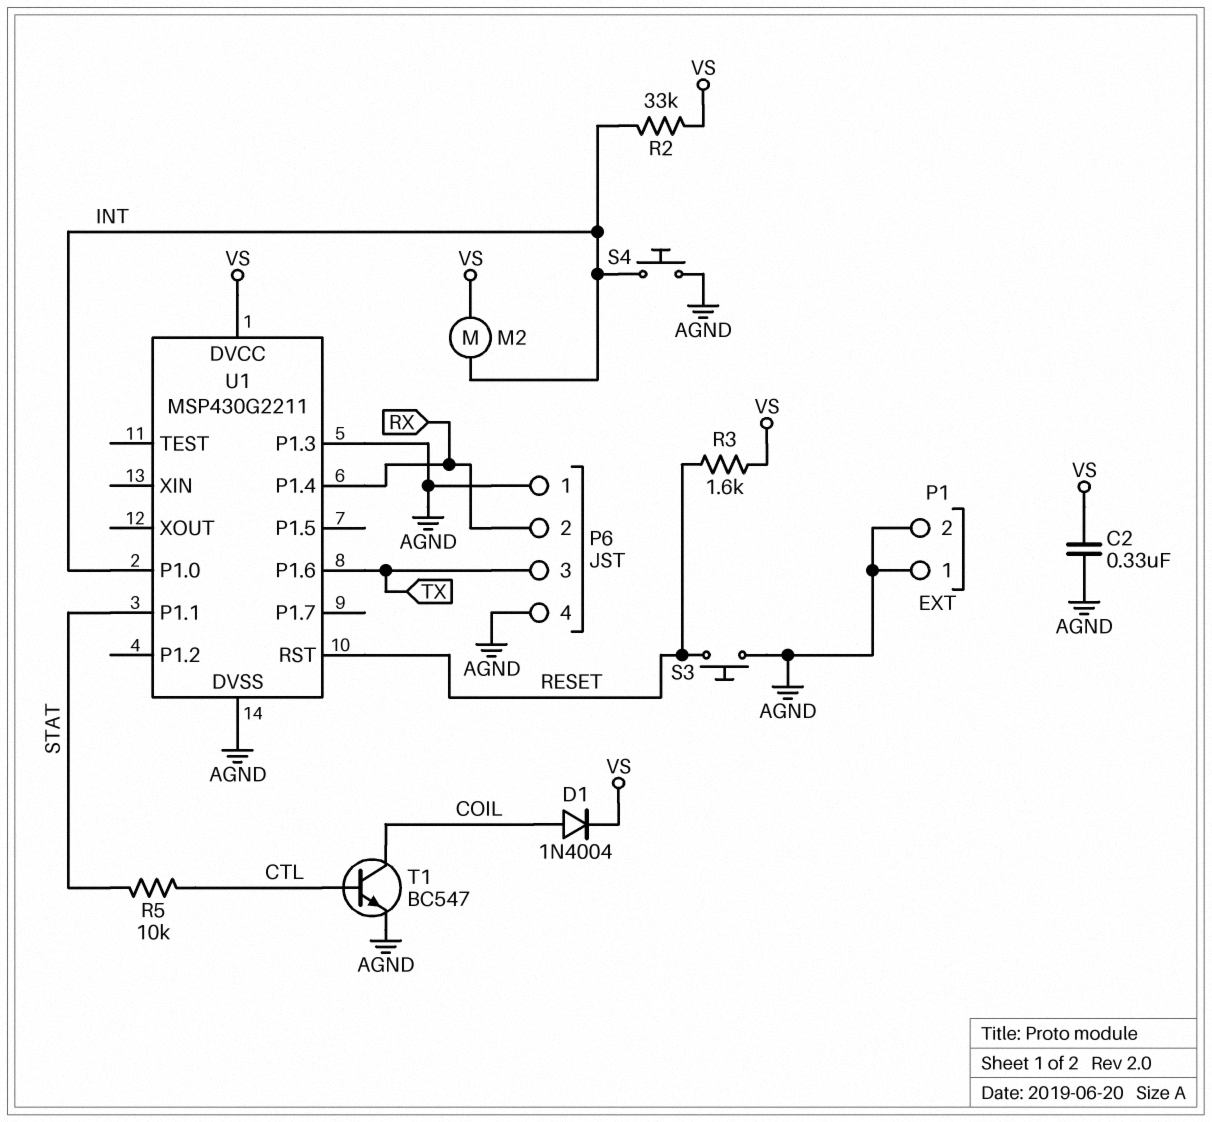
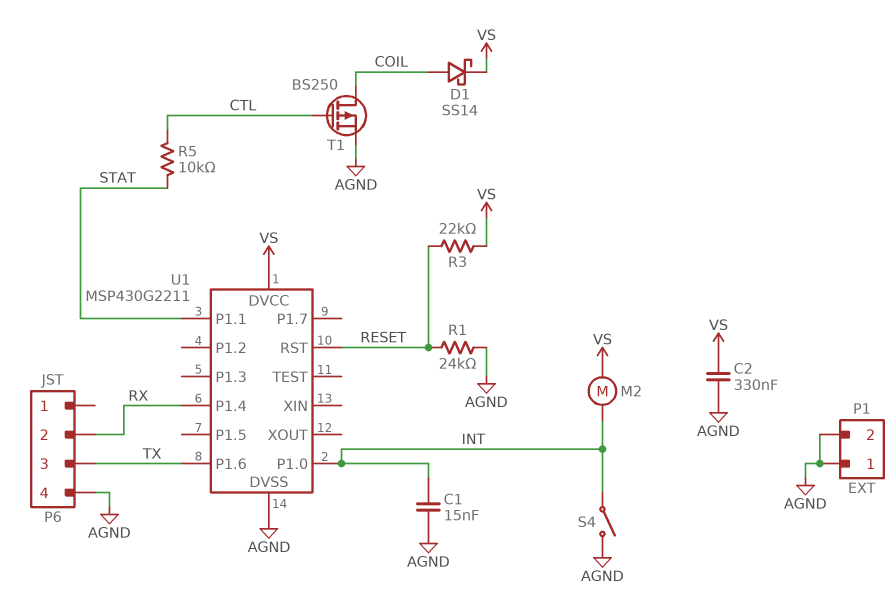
C1: none -> 15nF (AGND, INT)
D1: diode 1N4004 (A COIL, K VS) -> schottky SS14 (A COIL, K VS)
P6 pin 1: AGND -> none
R1: none -> 24k (AGND, RESET)
R2: 33k (INT, VS) -> none
R3: 1.6k (RESET, VS) -> 22k (RESET, VS)
S3: button (AGND, RESET) -> none
S4: button (AGND, INT) -> switch (AGND, INT)
T1: NPN BC547 (B CTL, C COIL, E AGND) -> PMOS BS250 (G CTL, D COIL, S AGND)
U1 pin P1.3: AGND -> none

